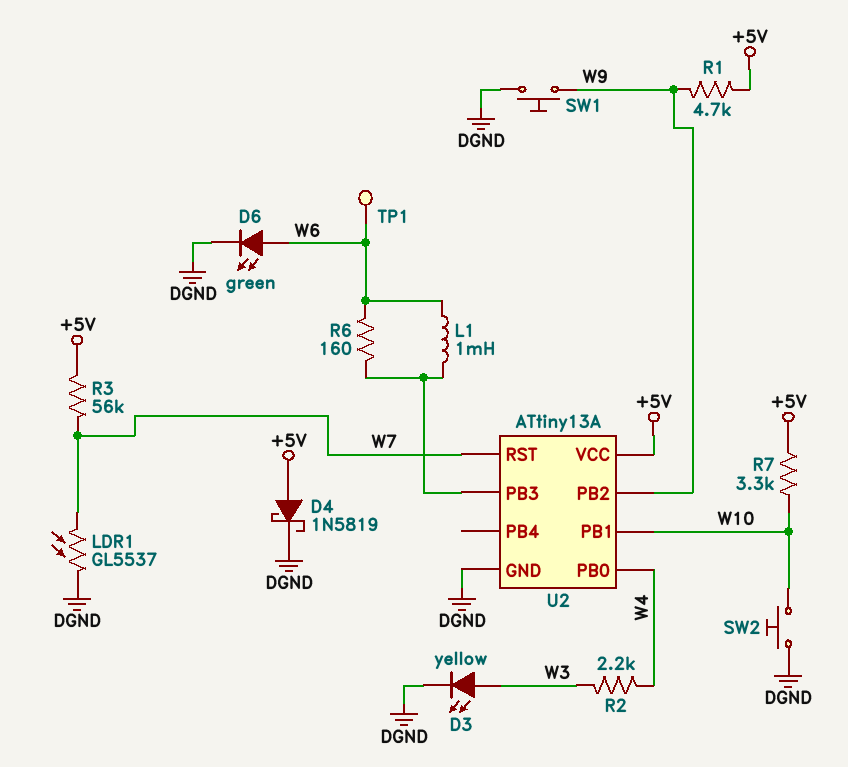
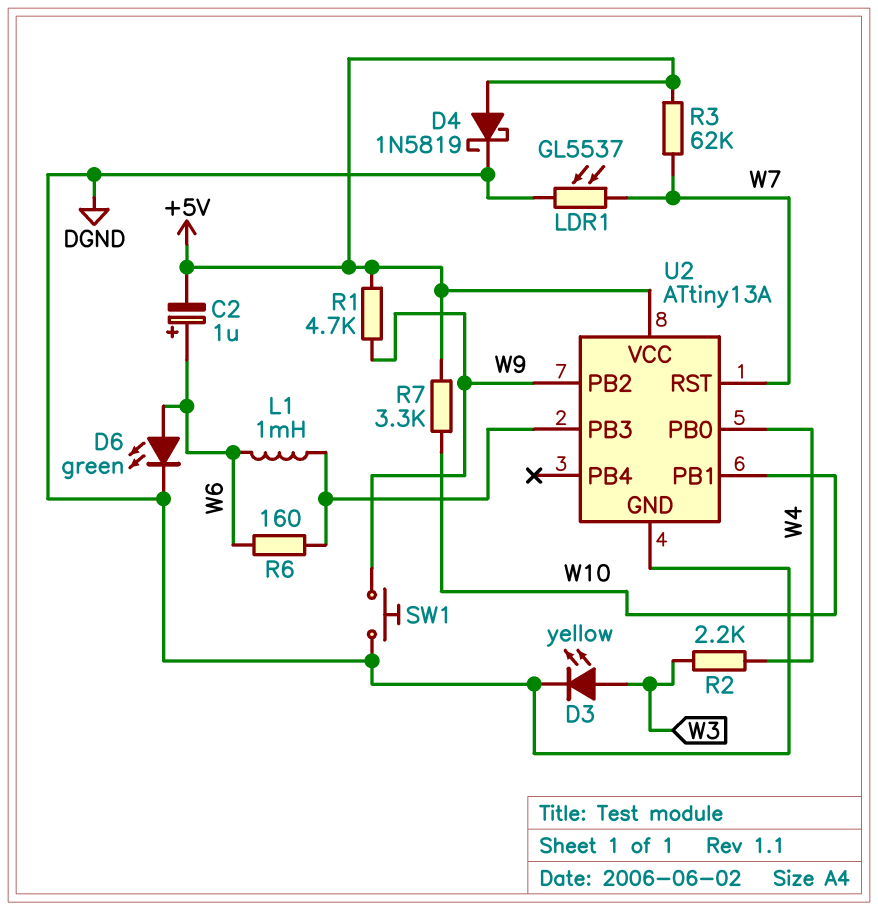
C2: none -> 1uF (plus W6, minus +5V)
R3: 56k (+5V, W7) -> 62k (+5V, W7)
SW2: button (DGND, W10) -> none
TP1: test point (W6) -> none

